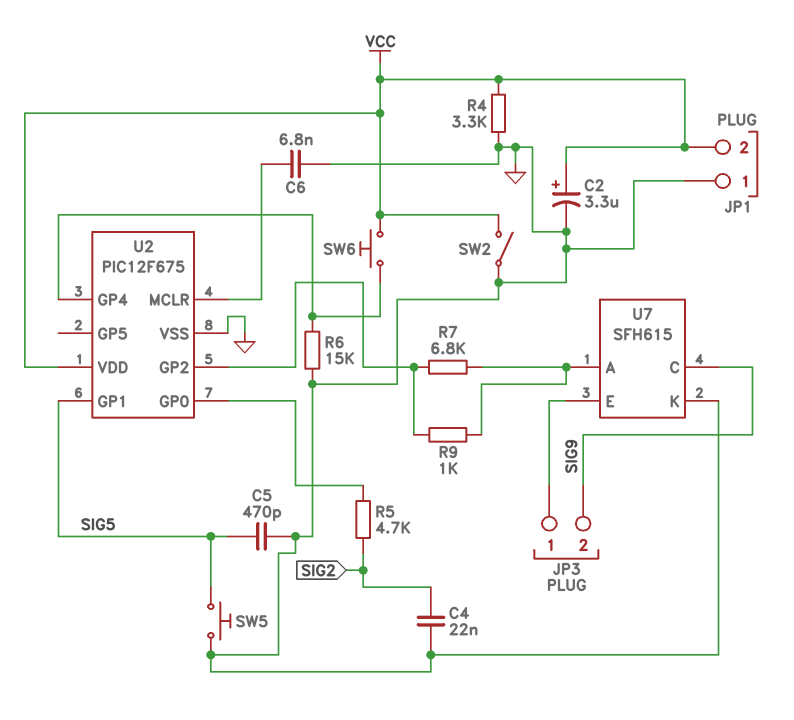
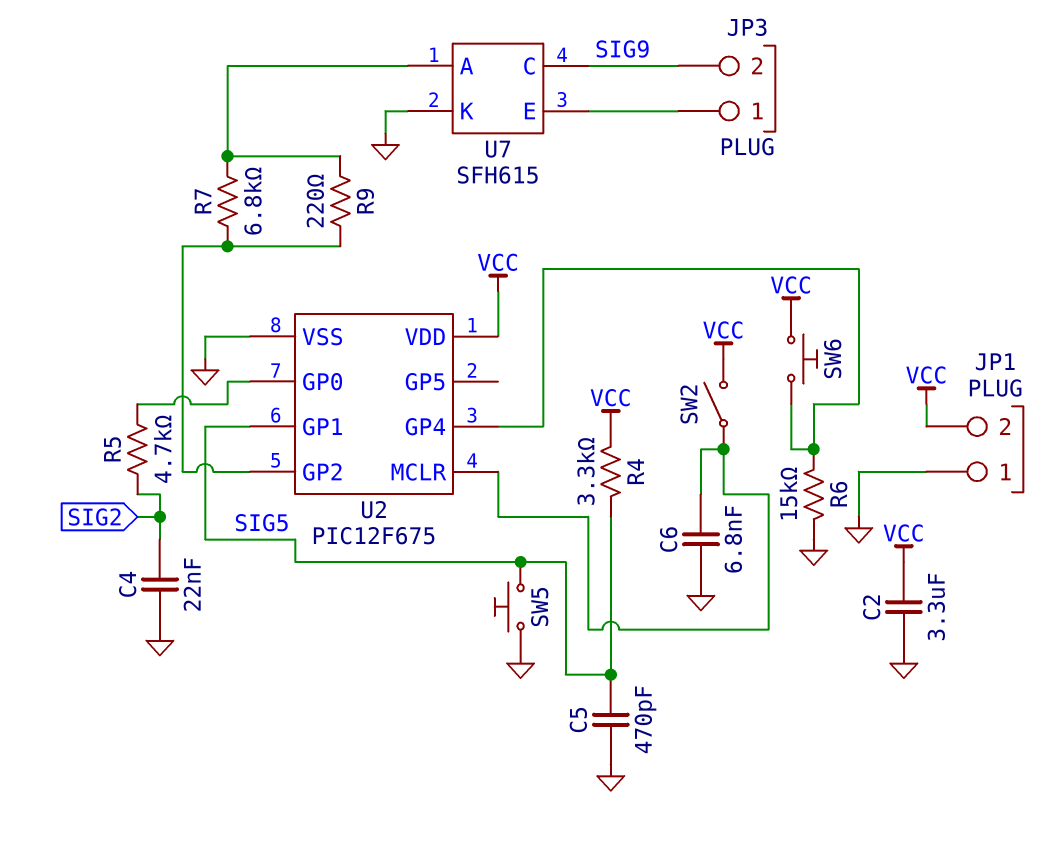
C2: 3.3uF (plus VCC, minus GND) -> 3.3uF (GND, VCC)
R4: 3.3k (GND, VCC) -> 3.3k (SIG5, VCC)
R9: 1k (U2/GP2, U7/A) -> 220 (U2/GP2, U7/A)
SW2: switch (GND, VCC) -> switch (U2/MCLR, VCC)

